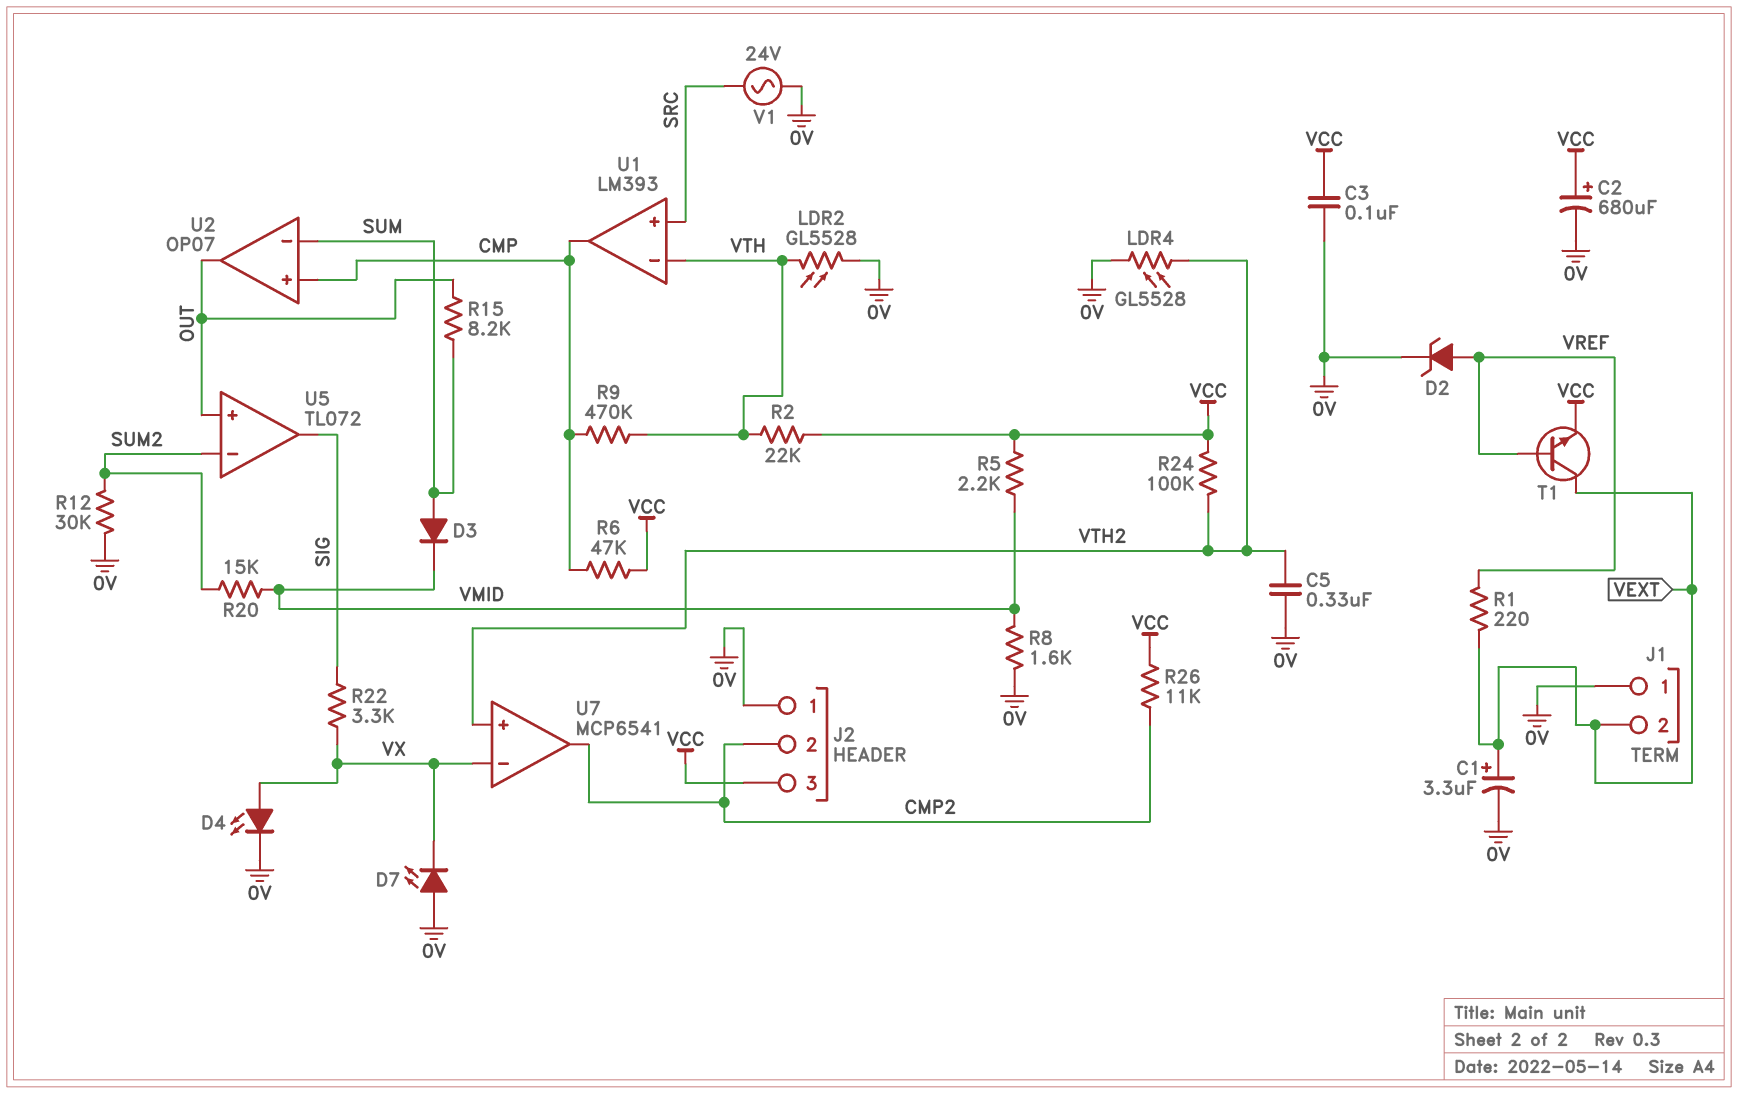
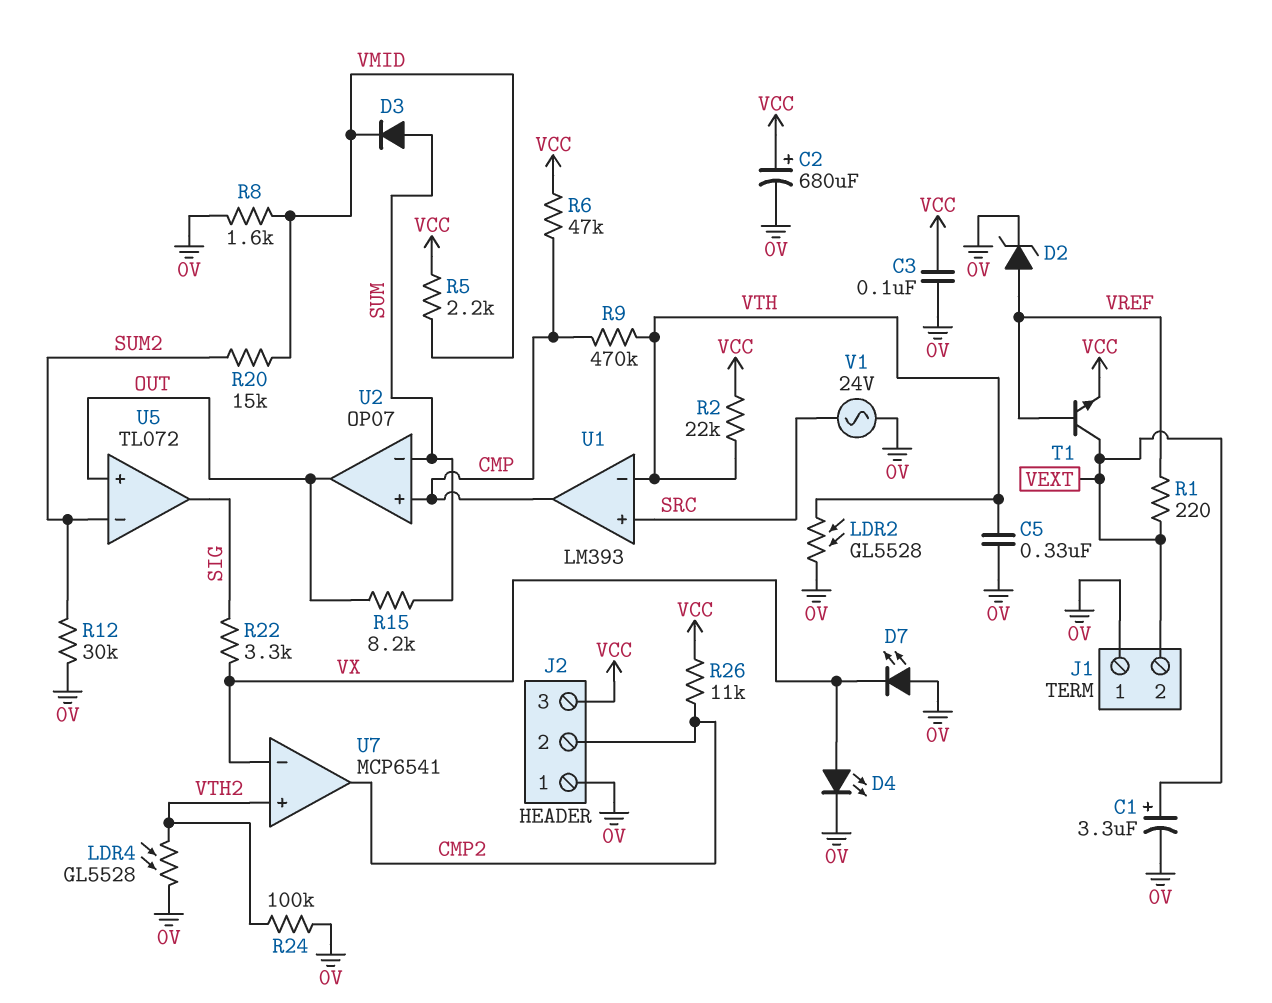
C5: 330nF (0V, VTH2) -> 330nF (0V, VTH)
R24: 100k (VCC, VTH2) -> 100k (0V, VTH2)

